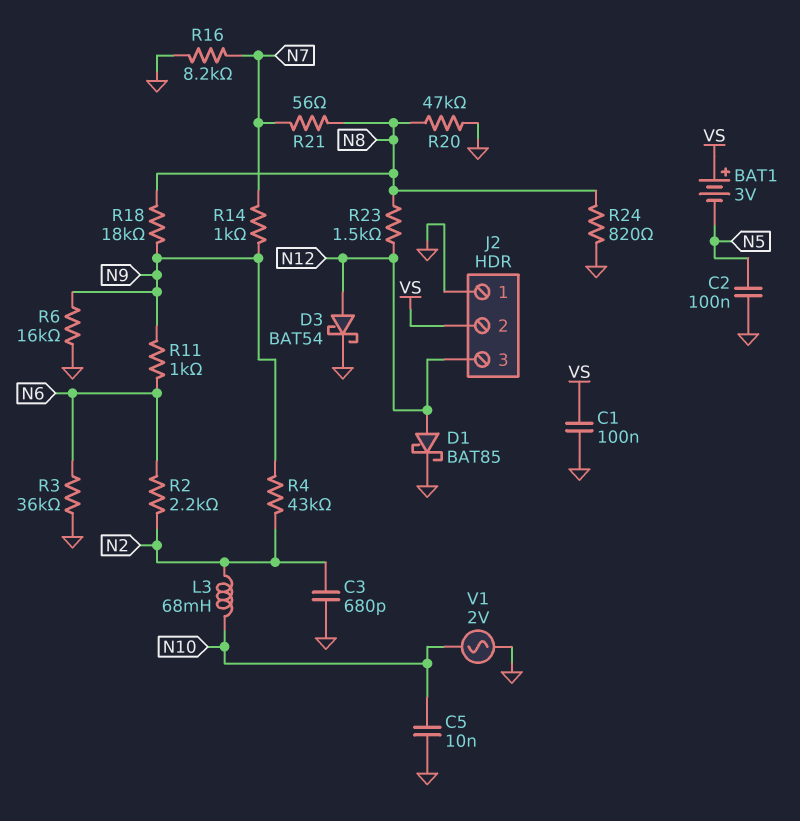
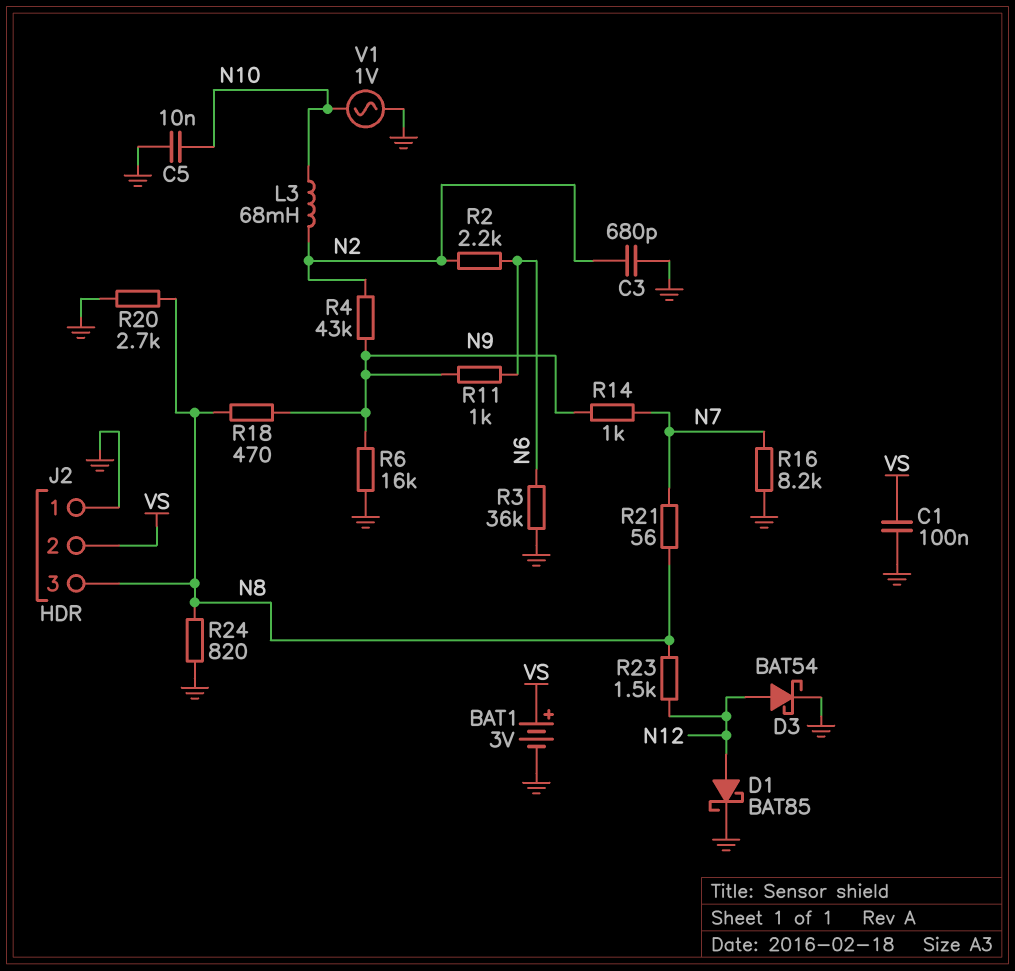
BAT1: 3V (plus VS, minus N5) -> 3V (plus VS, minus GND)
C2: 100nF (GND, N5) -> none
J2 pin 3: N12 -> N8
R18: 18k (N8, N9) -> 470 (N8, N9)
R20: 47k (GND, N8) -> 2.7k (GND, N8)
V1: AC 2V (GND, N10) -> AC 1V (GND, N10)

